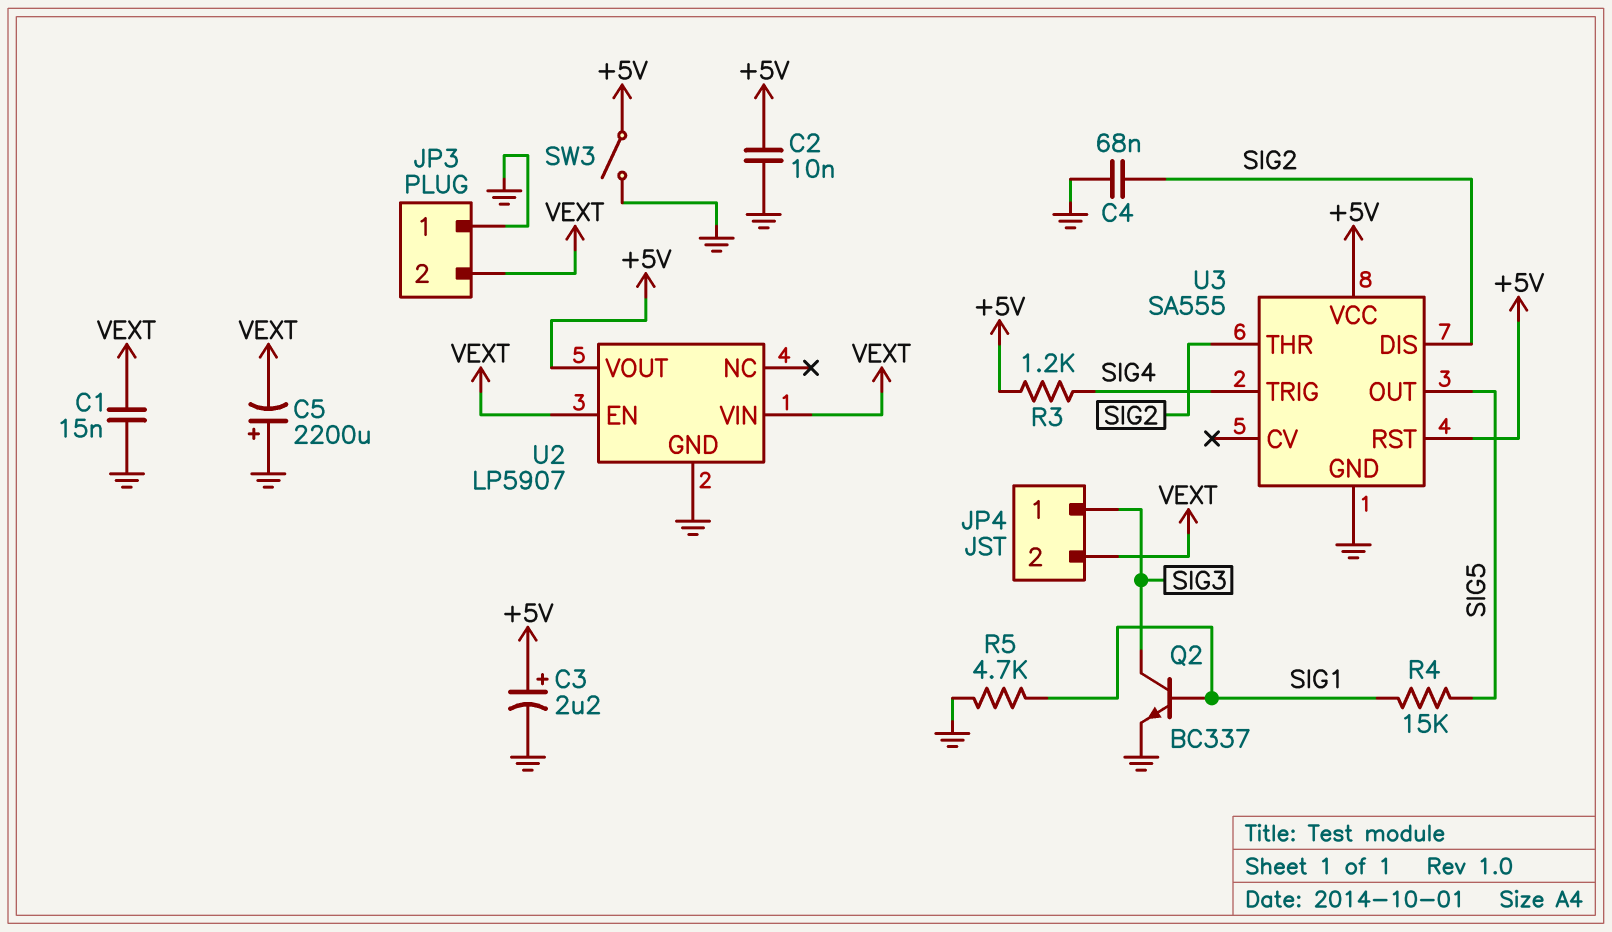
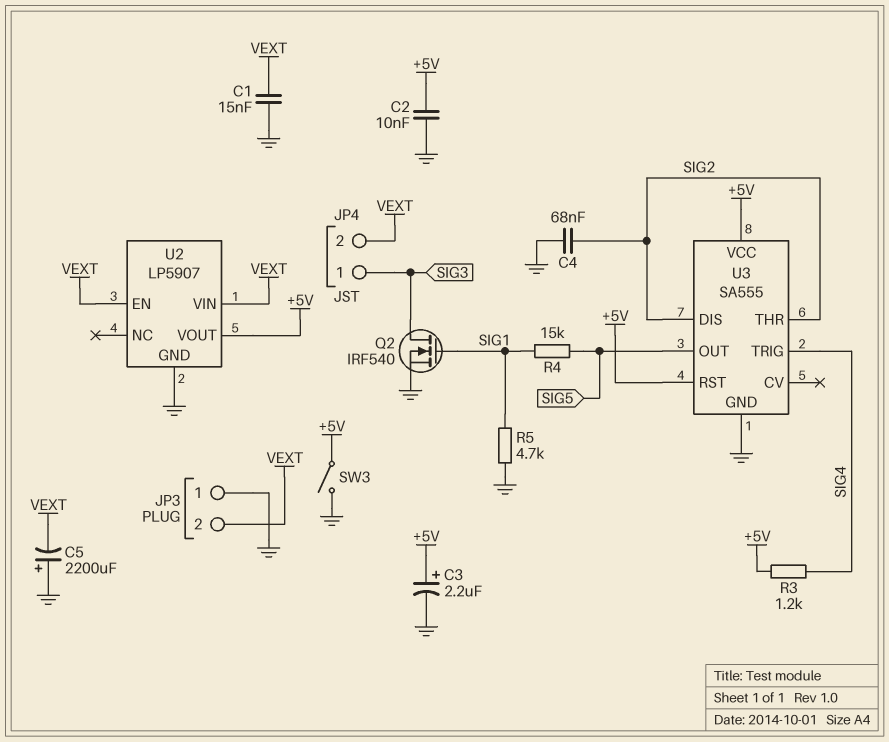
Q2: NPN BC337 (B SIG1, C SIG3, E GND) -> NMOS IRF540 (G SIG1, D SIG3, S GND)

